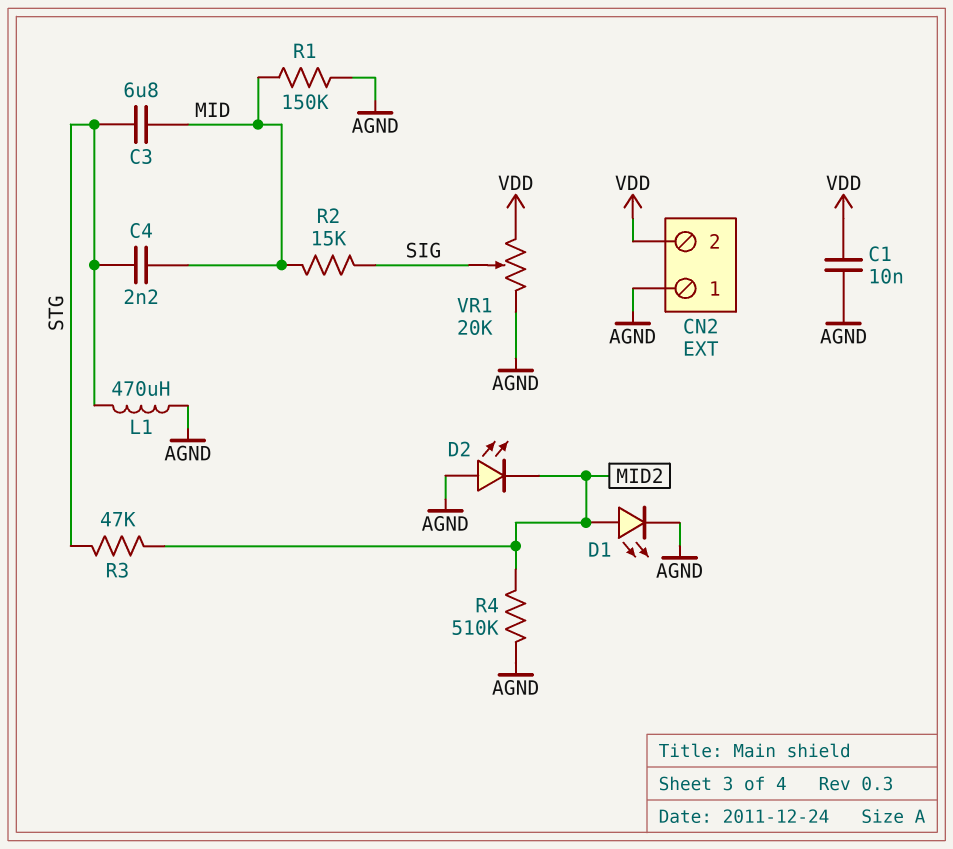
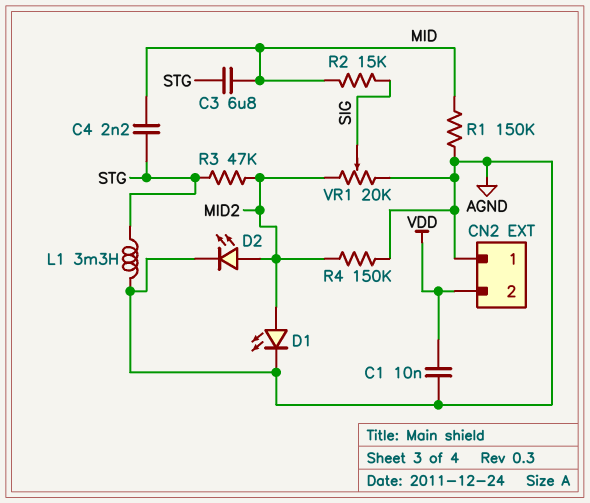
D2: LED (A AGND, K MID2) -> LED (A MID2, K AGND)
L1: 470uH (AGND, STG) -> 3.3mH (AGND, STG)
R4: 510k (AGND, MID2) -> 150k (AGND, MID2)
VR1: 20k (AGND, VDD, wiper SIG) -> 20k (AGND, MID2, wiper SIG)

